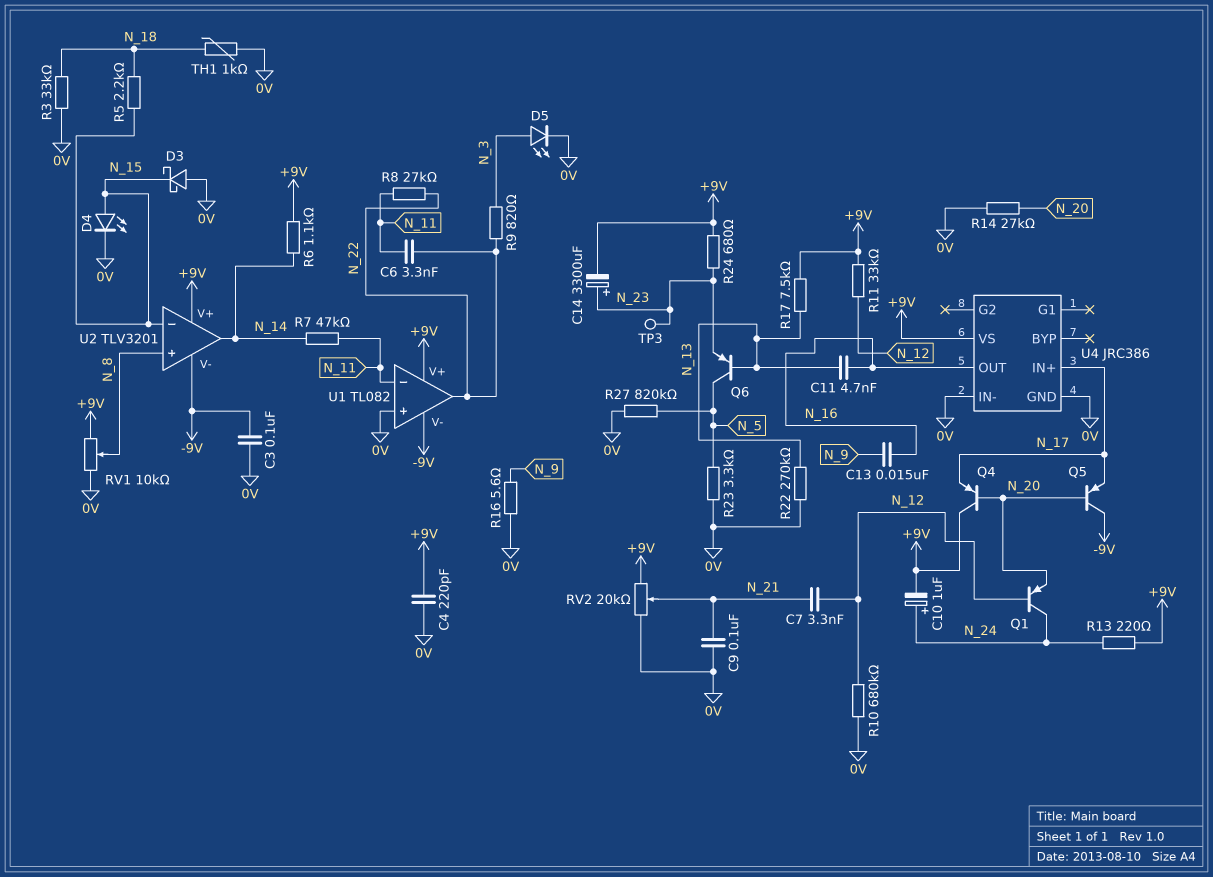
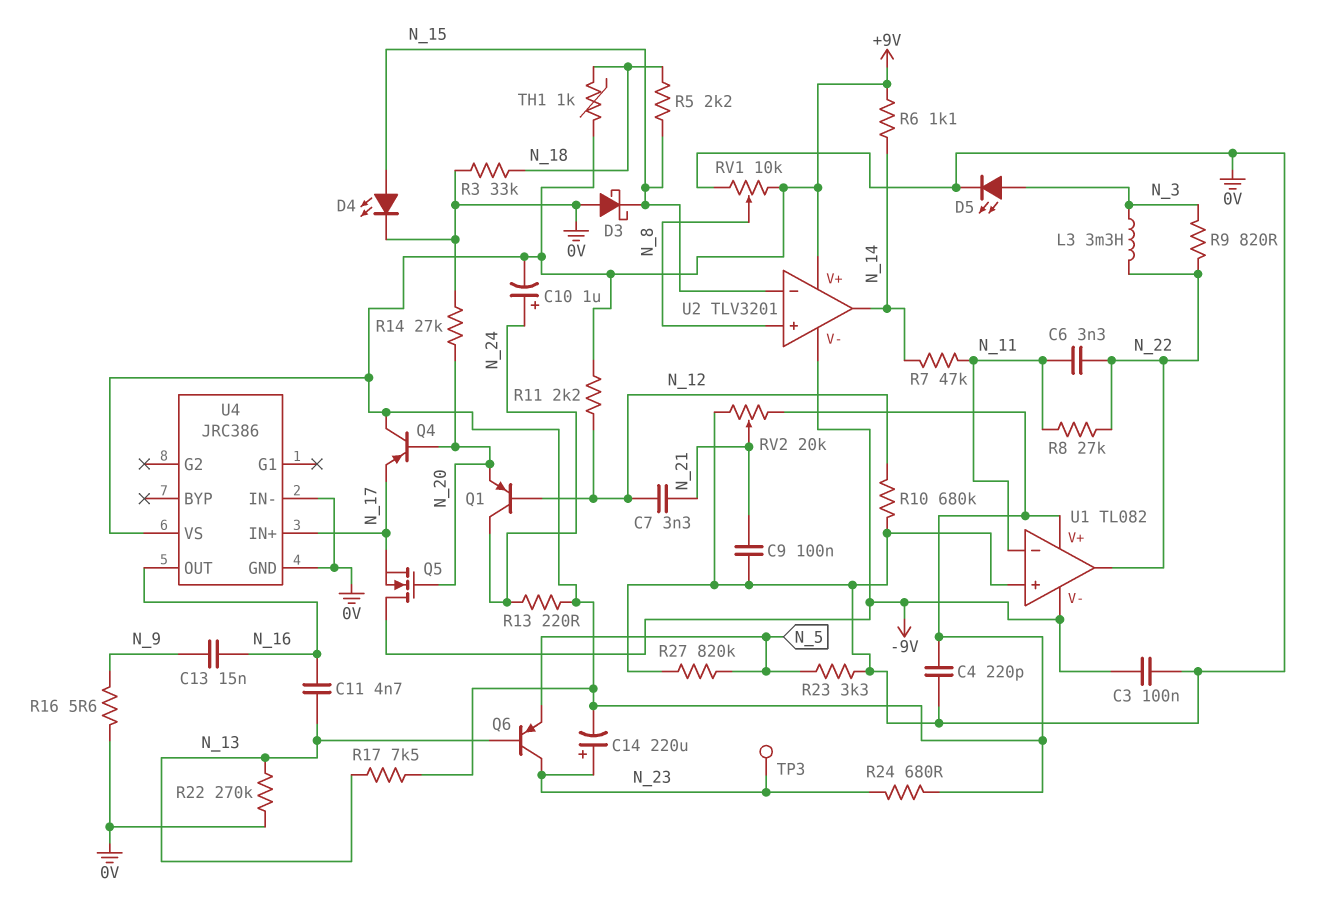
C14: 3300uF (plus N_23, minus +9V) -> 220uF (plus N_23, minus +9V)
L3: none -> 3.3mH (N_3, N_22)
Q5: PNP (B N_20, C -9V, E N_17) -> NMOS (G N_20, D -9V, S N_17)
Q6: PNP (B N_13, C N_5, E N_23) -> PNP (B N_13, C N_23, E N_5)
R11: 33k (+9V, N_12) -> 2.2k (+9V, N_12)
TH1: 1k (0V, N_18) -> 1k (+9V, N_18)

